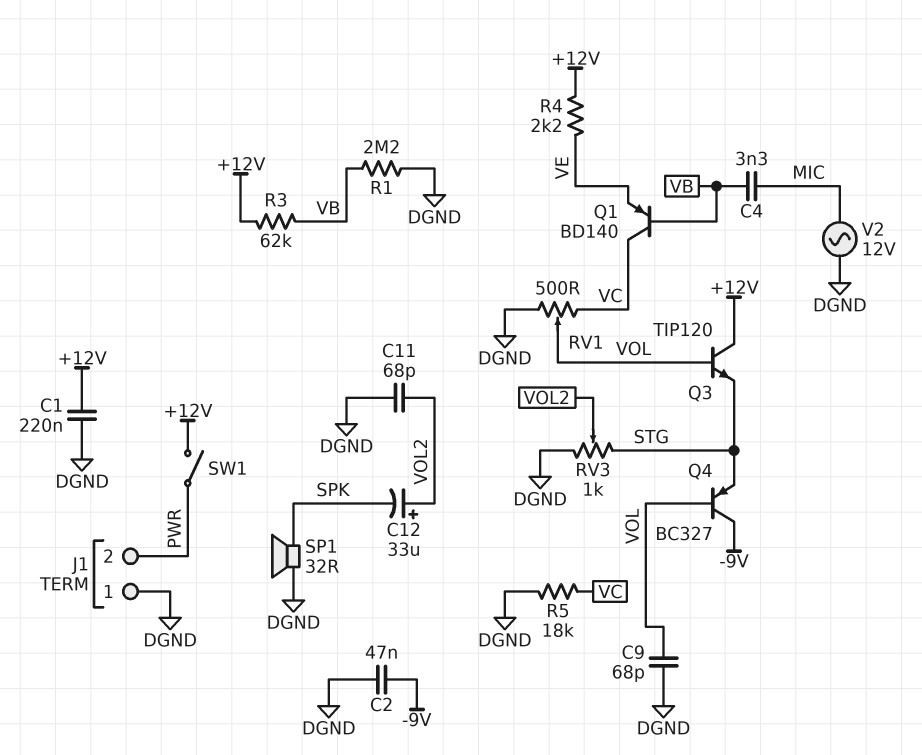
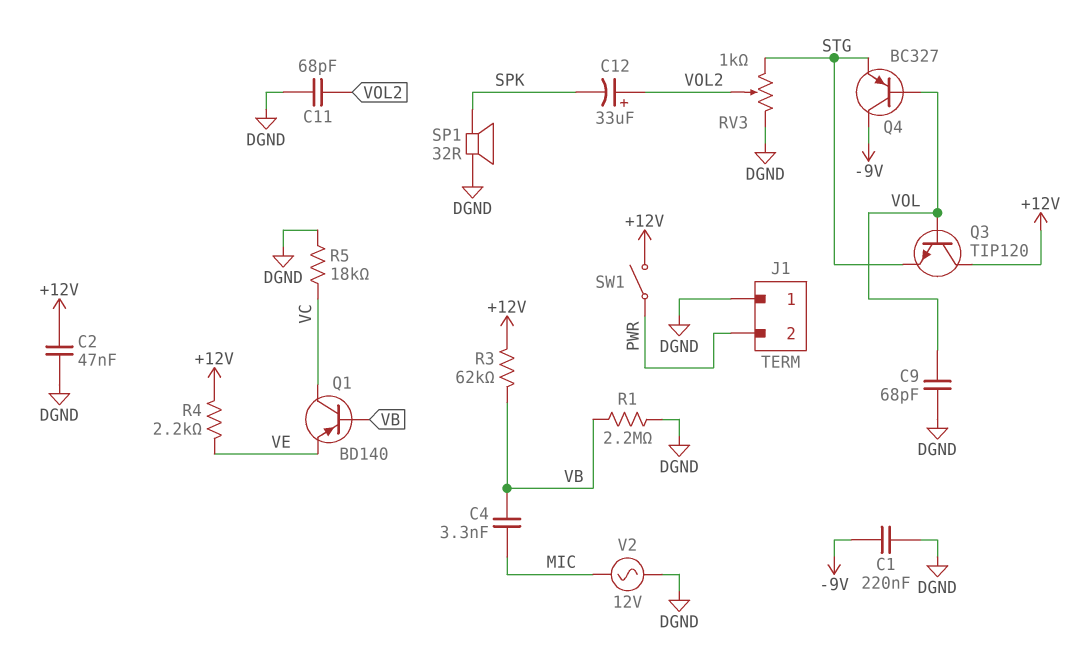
C1: 220nF (+12V, DGND) -> 220nF (-9V, DGND)
C2: 47nF (-9V, DGND) -> 47nF (+12V, DGND)
RV1: 500 (DGND, VC, wiper VOL) -> none

